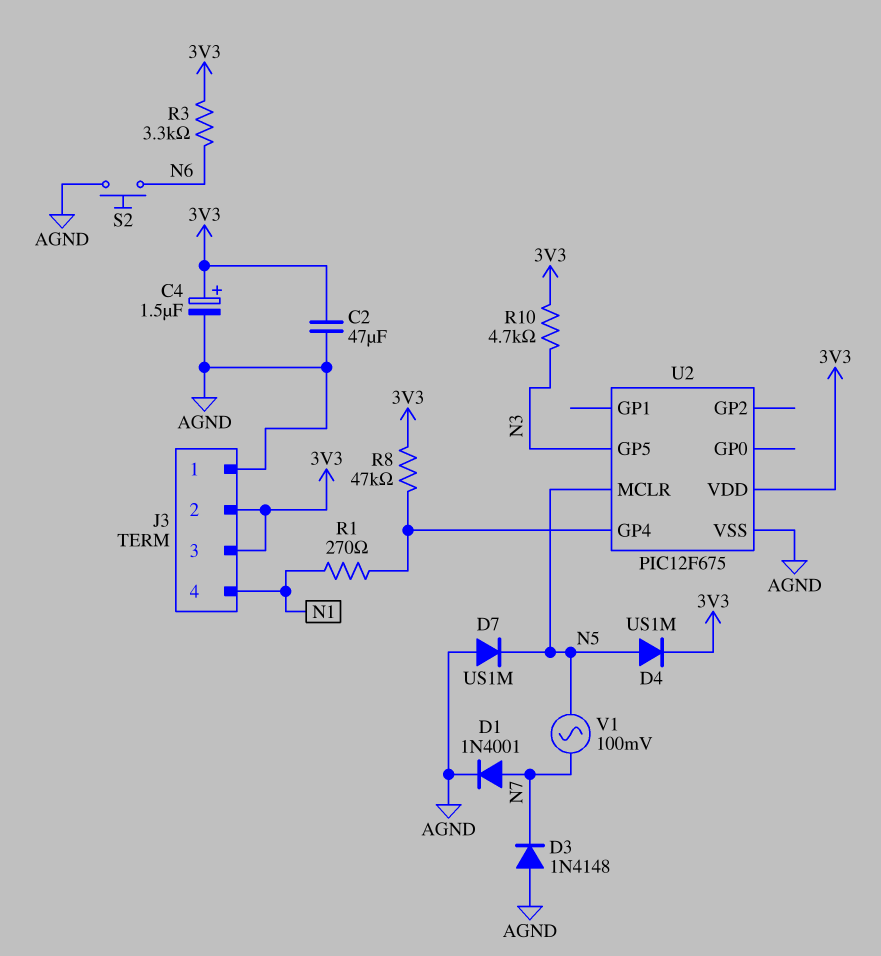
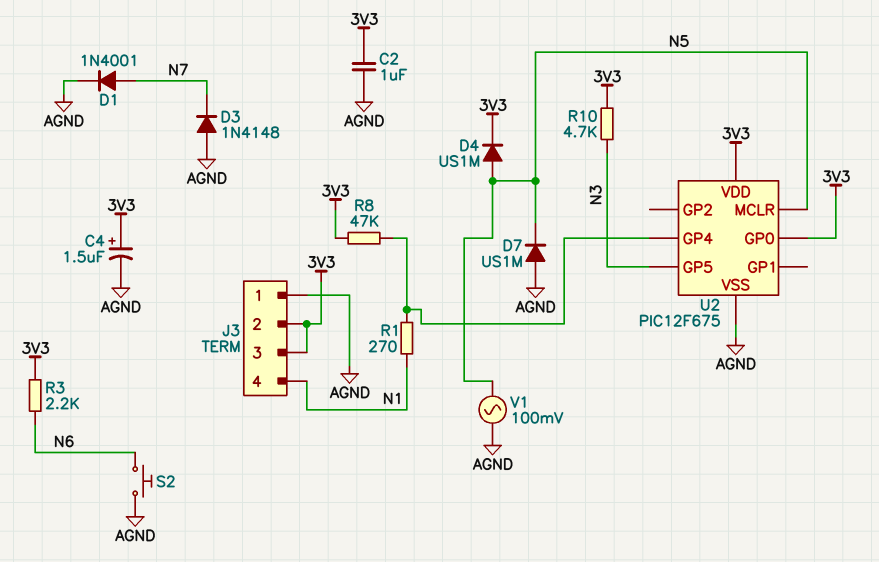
C2: 47uF (3V3, AGND) -> 1uF (3V3, AGND)
R3: 3.3k (3V3, N6) -> 2.2k (3V3, N6)
U2 pin GP0: none -> 3V3
V1: AC 100mV (N5, N7) -> AC 100mV (AGND, N5)

